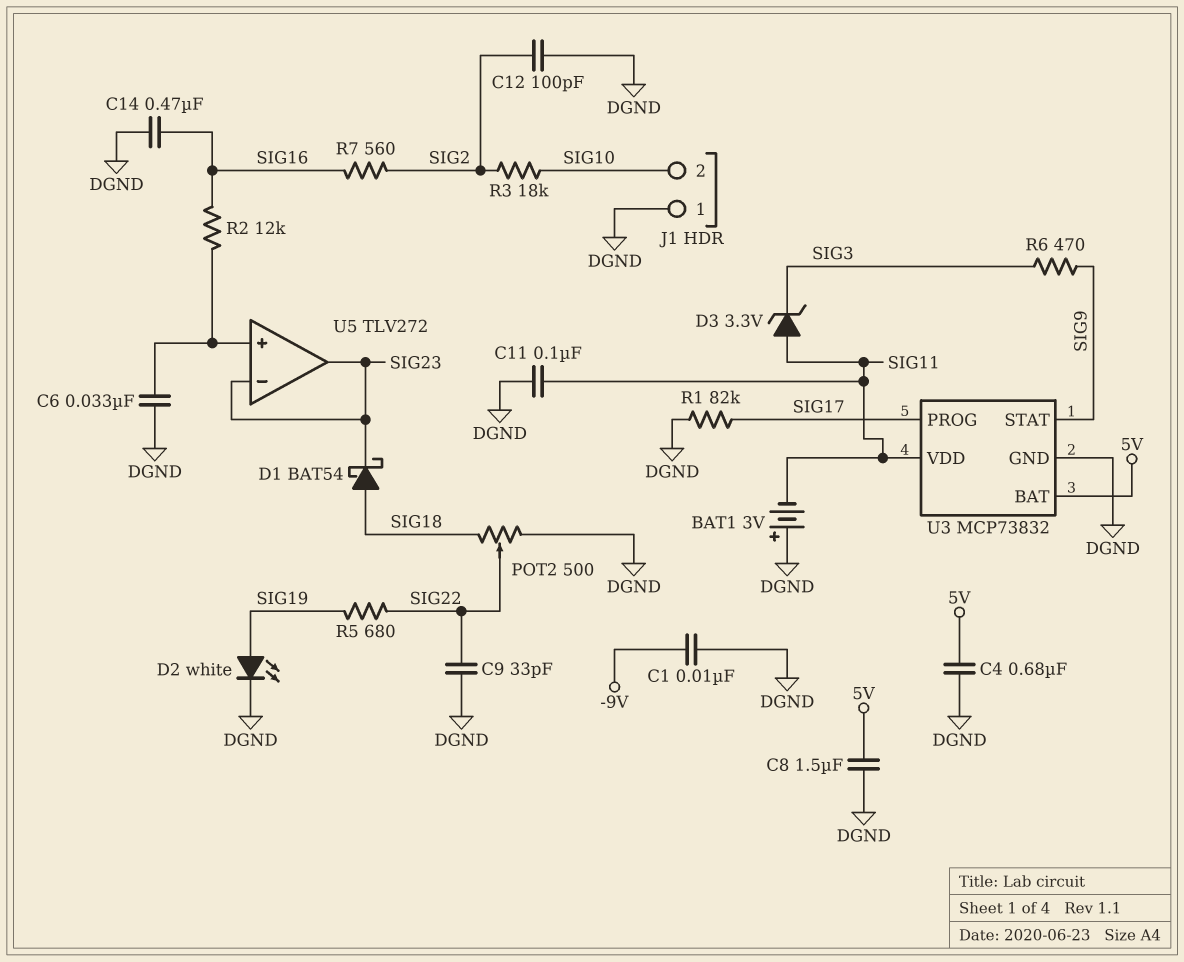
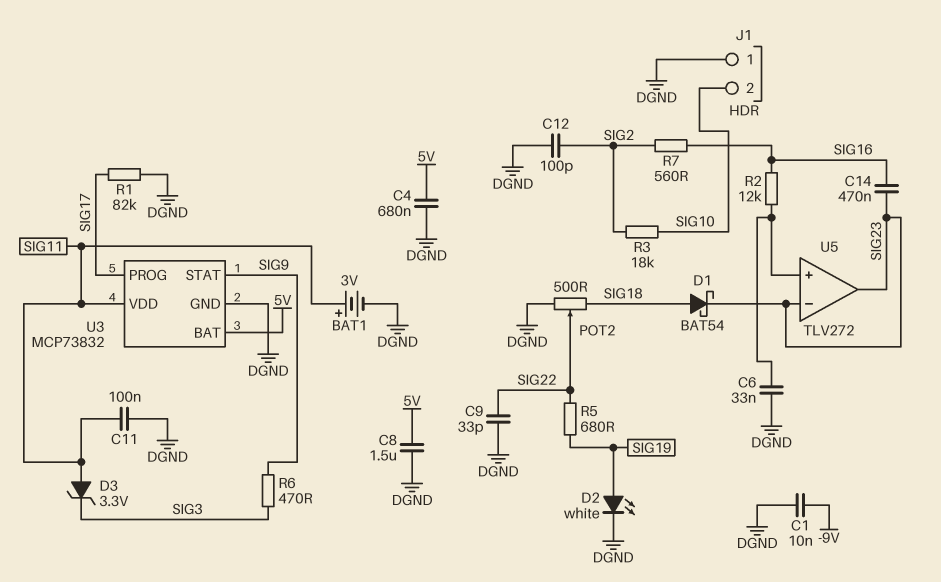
BAT1: 3V (plus DGND, minus SIG11) -> 3V (plus SIG11, minus DGND)
C14: 470nF (DGND, SIG16) -> 470nF (SIG16, SIG23)

